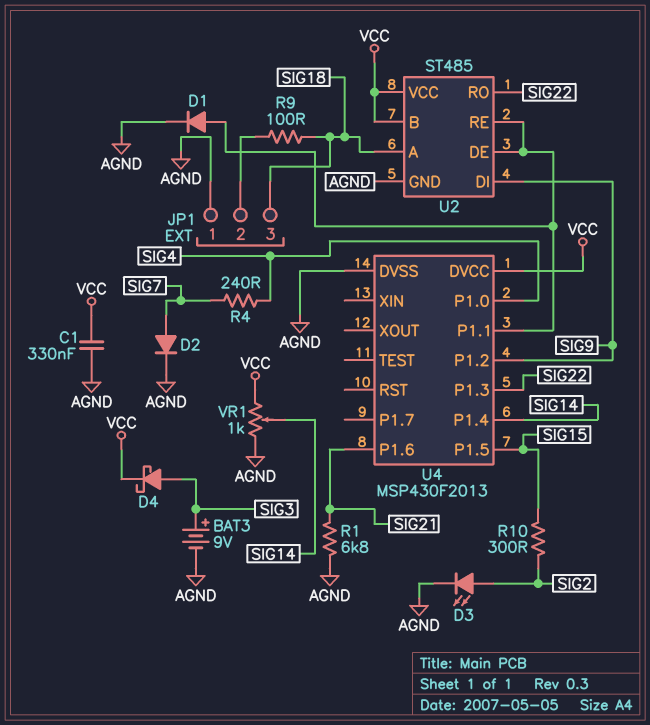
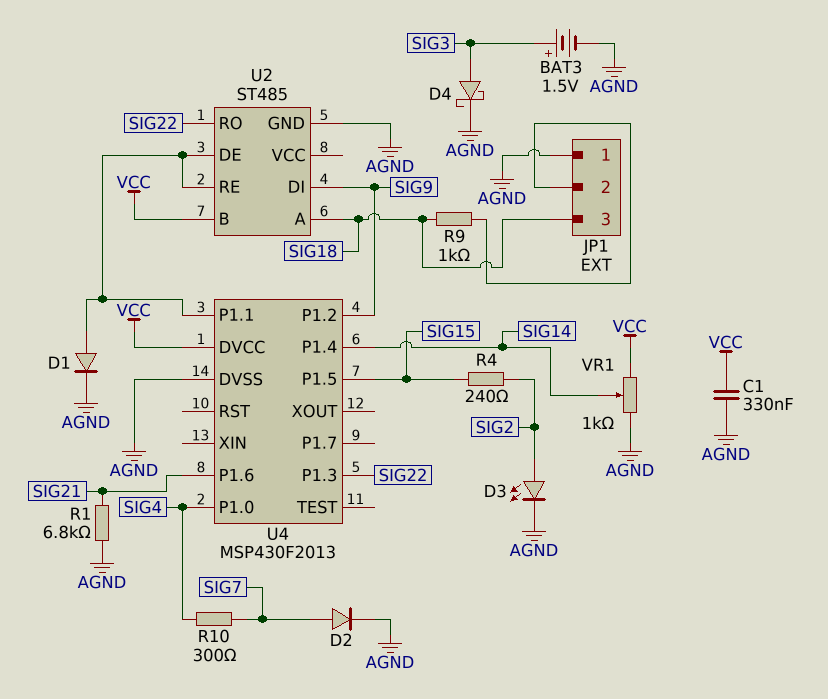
BAT3: 9V (plus SIG3, minus AGND) -> 1.5V (plus SIG3, minus AGND)
D4: schottky (A SIG3, K VCC) -> schottky (A SIG3, K AGND)
R4: 240 (SIG4, SIG7) -> 240 (SIG2, SIG15)
R9: 100 (JP1/2, SIG18) -> 1k (JP1/2, SIG18)
R10: 300 (SIG2, SIG15) -> 300 (SIG4, SIG7)
U2 pin VCC: VCC -> none

